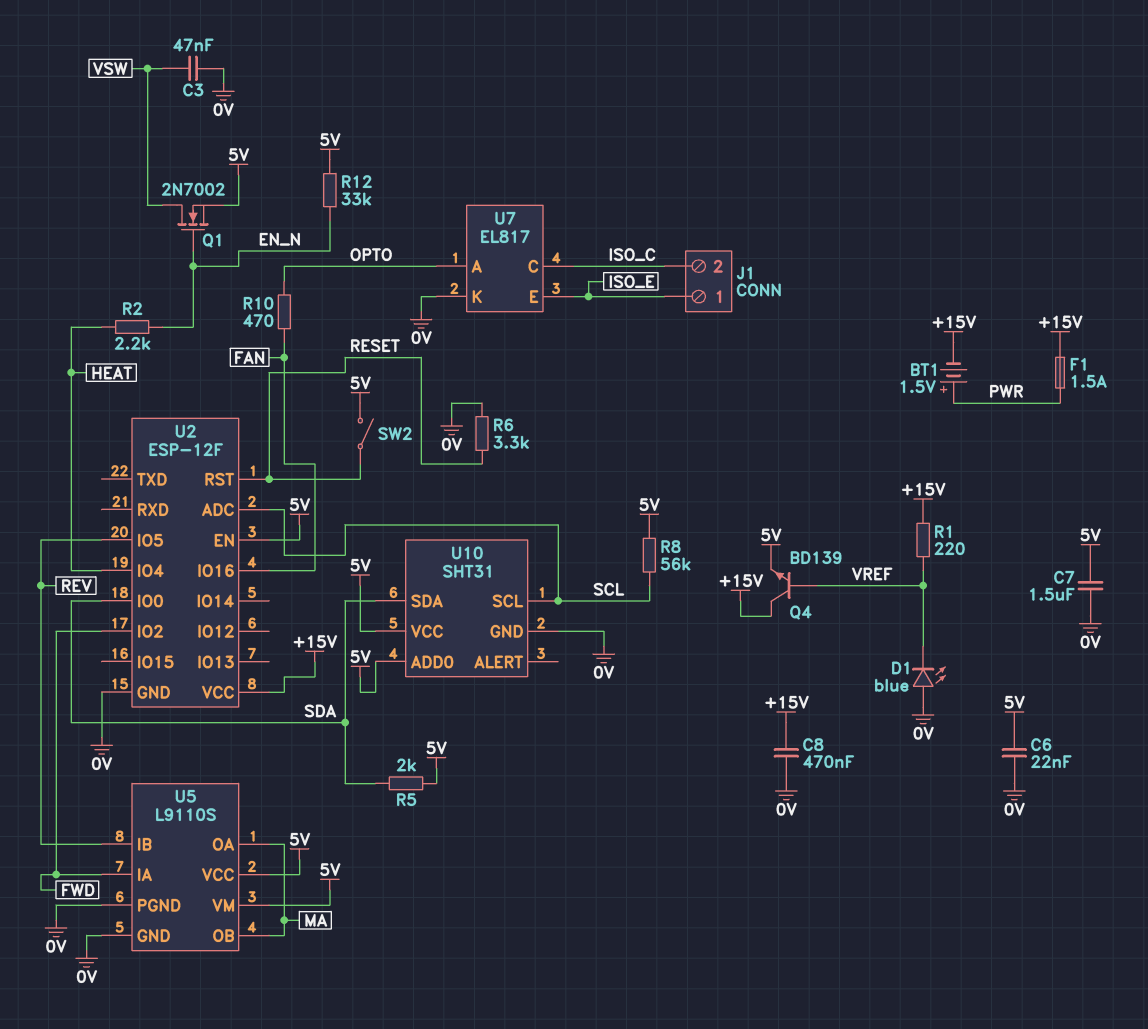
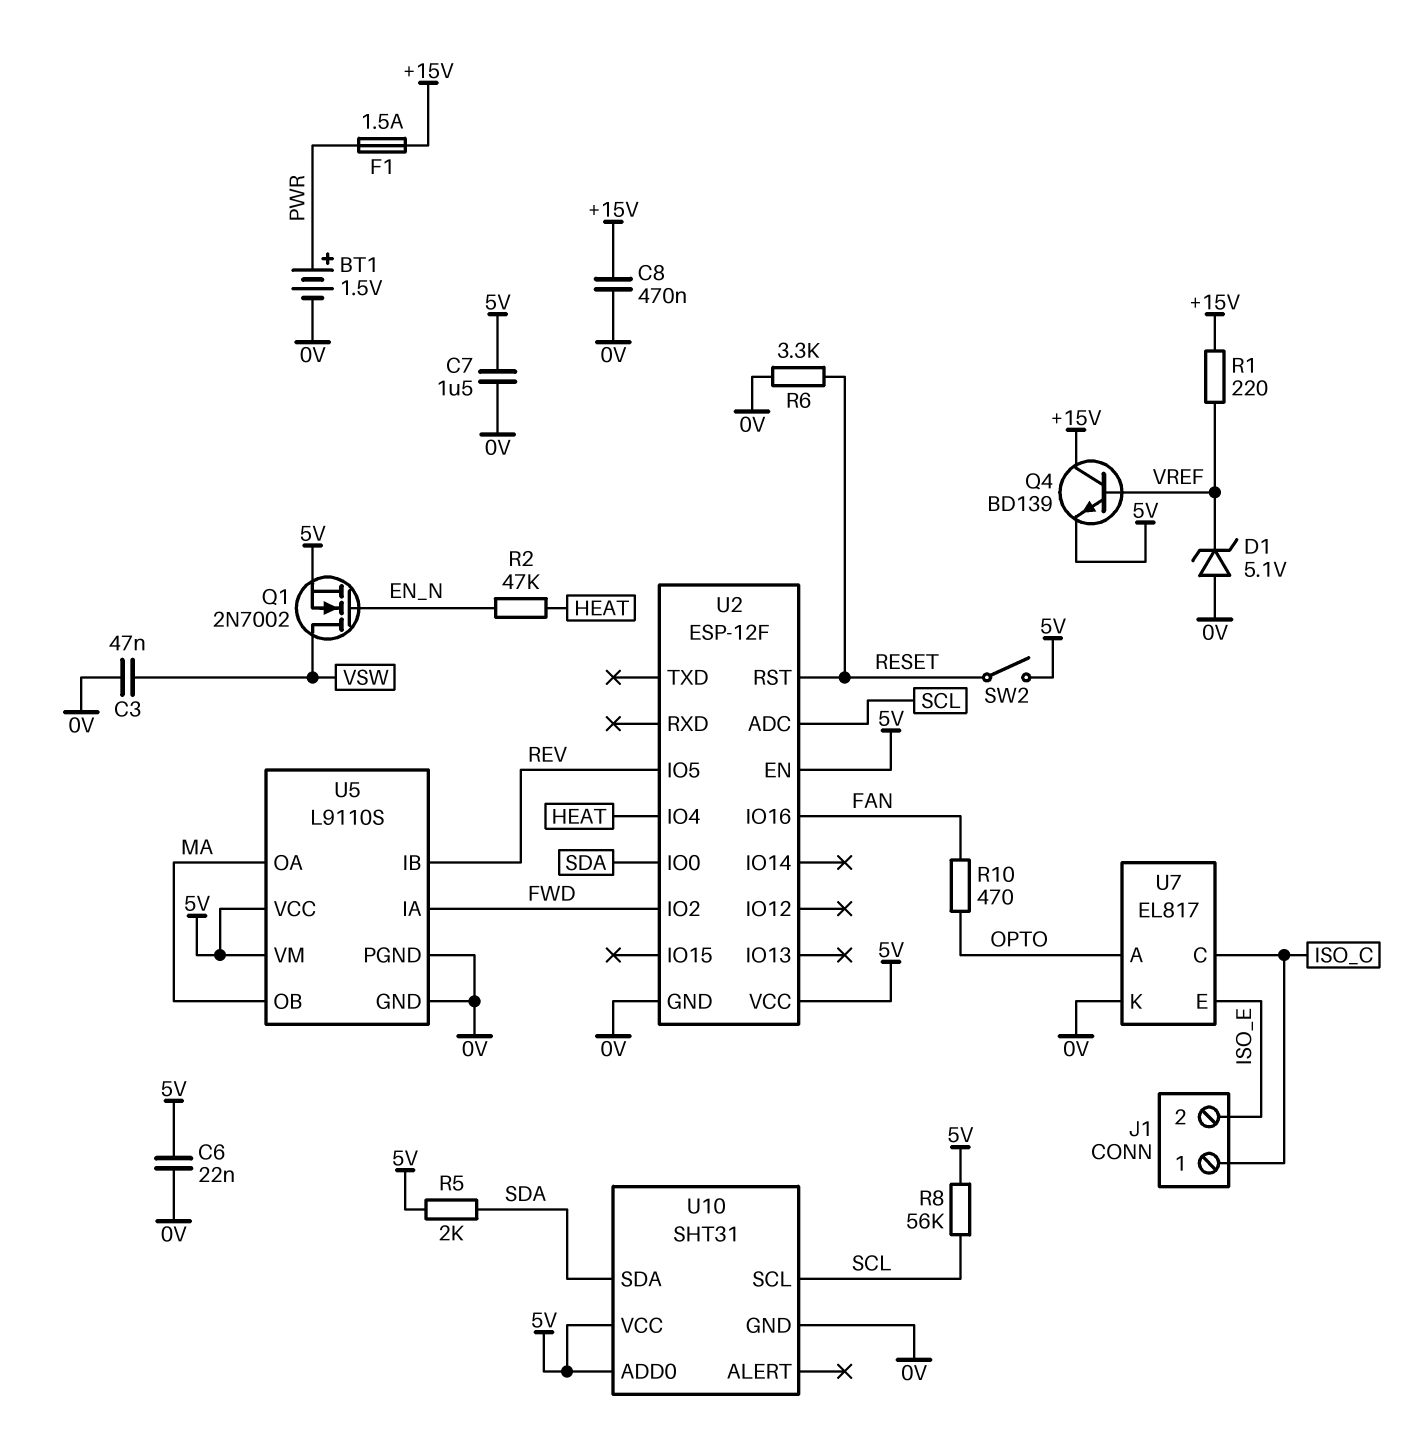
BT1: 1.5V (plus PWR, minus +15V) -> 1.5V (plus PWR, minus 0V)
D1: LED blue (A 0V, K VREF) -> zener 5.1V (A 0V, K VREF)
J1 pin 1: ISO_E -> ISO_C
J1 pin 2: ISO_C -> ISO_E
R2: 2.2k (EN_N, HEAT) -> 47k (EN_N, HEAT)
R12: 33k (5V, EN_N) -> none
U2 pin VCC: +15V -> 5V

